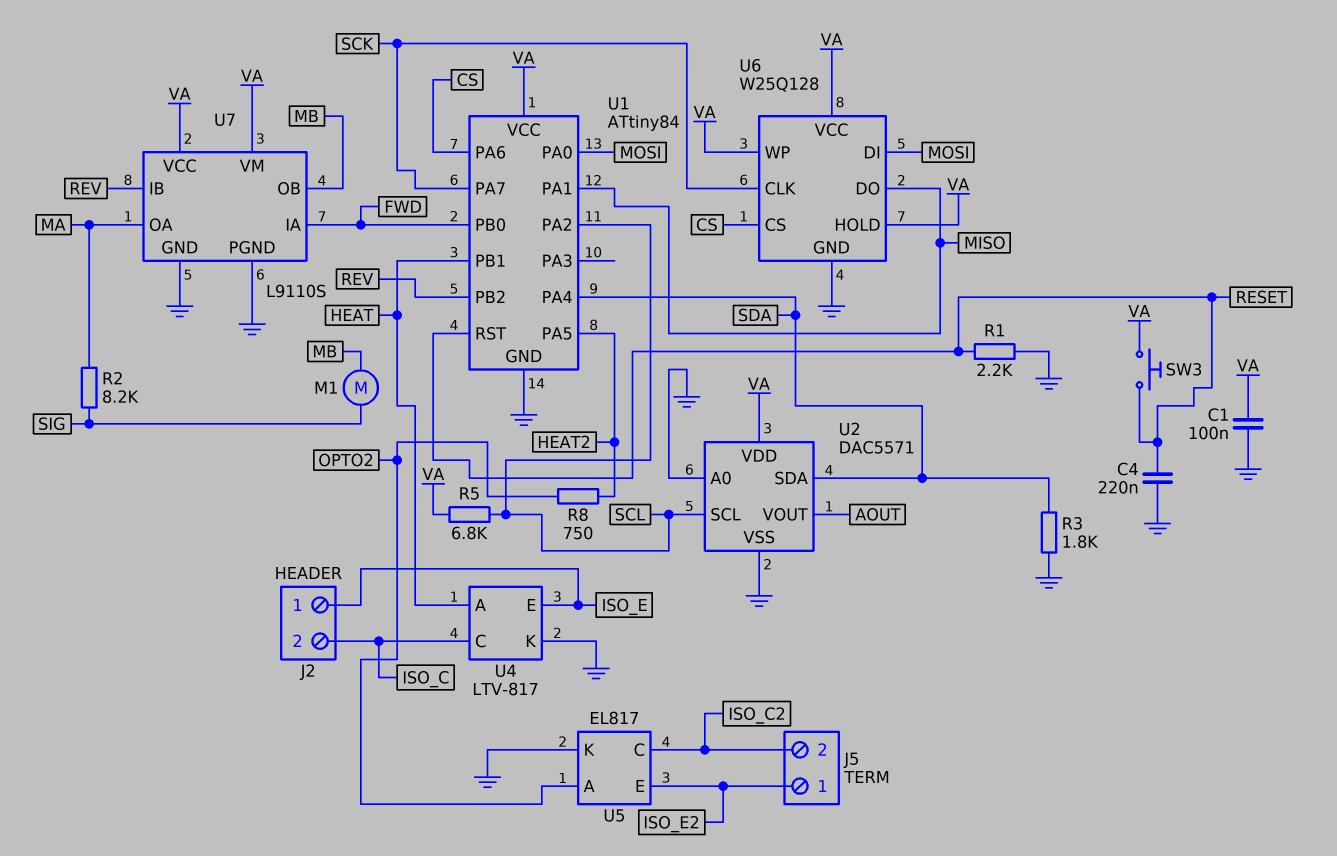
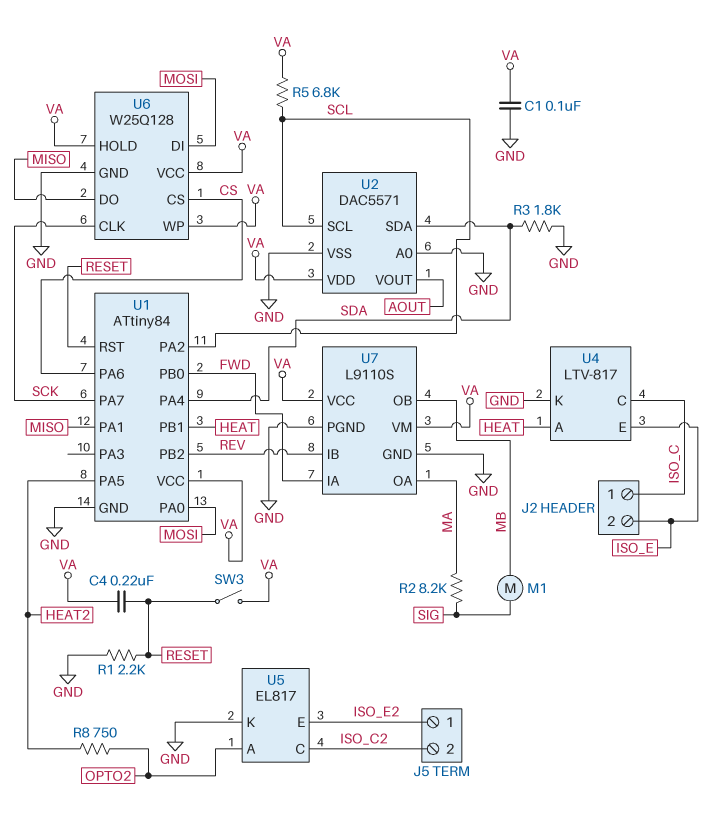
C4: 220nF (GND, RESET) -> 220nF (RESET, VA)
J2 pin 1: ISO_E -> ISO_C
J2 pin 2: ISO_C -> ISO_E
SW3: button (RESET, VA) -> switch (RESET, VA)

